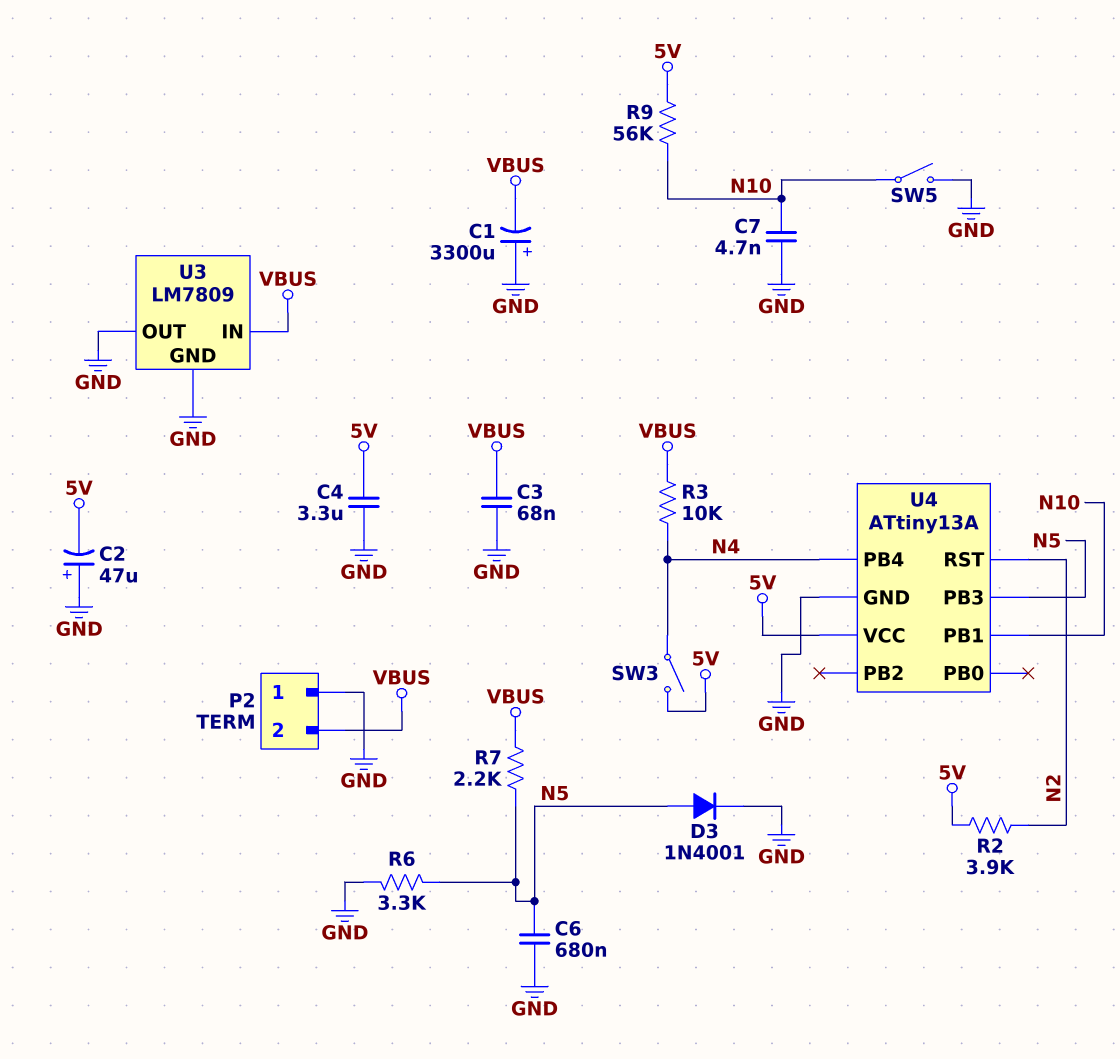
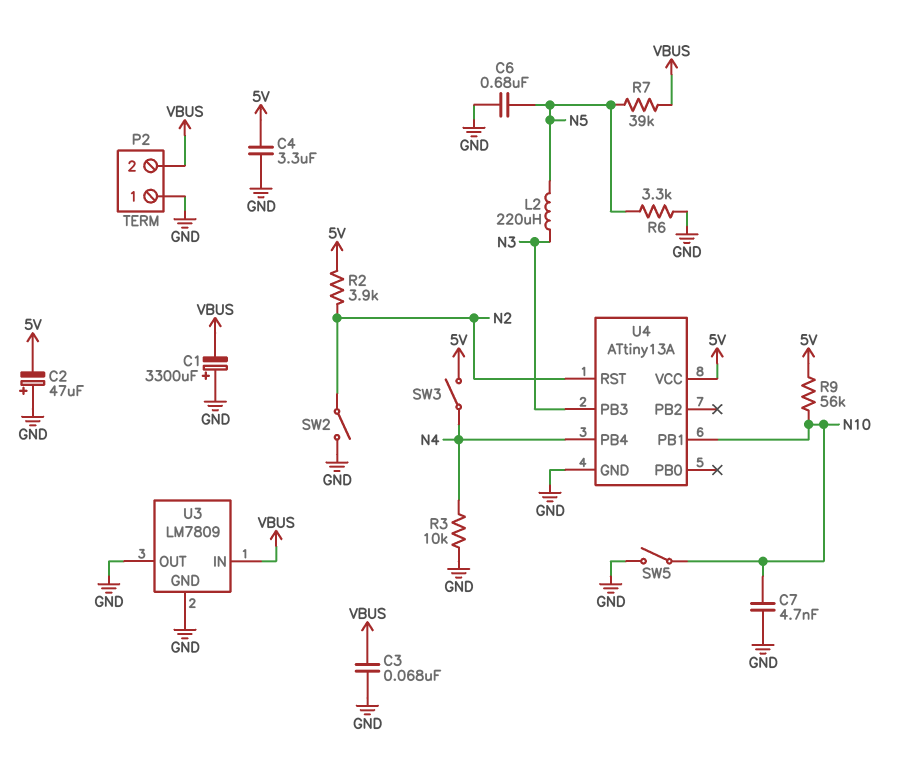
D3: diode 1N4001 (A N5, K GND) -> none
L2: none -> 220uH (N3, N5)
R3: 10k (N4, VBUS) -> 10k (GND, N4)
R7: 2.2k (N5, VBUS) -> 39k (N5, VBUS)
SW2: none -> switch (GND, N2)
U4 pin PB3: N5 -> N3

